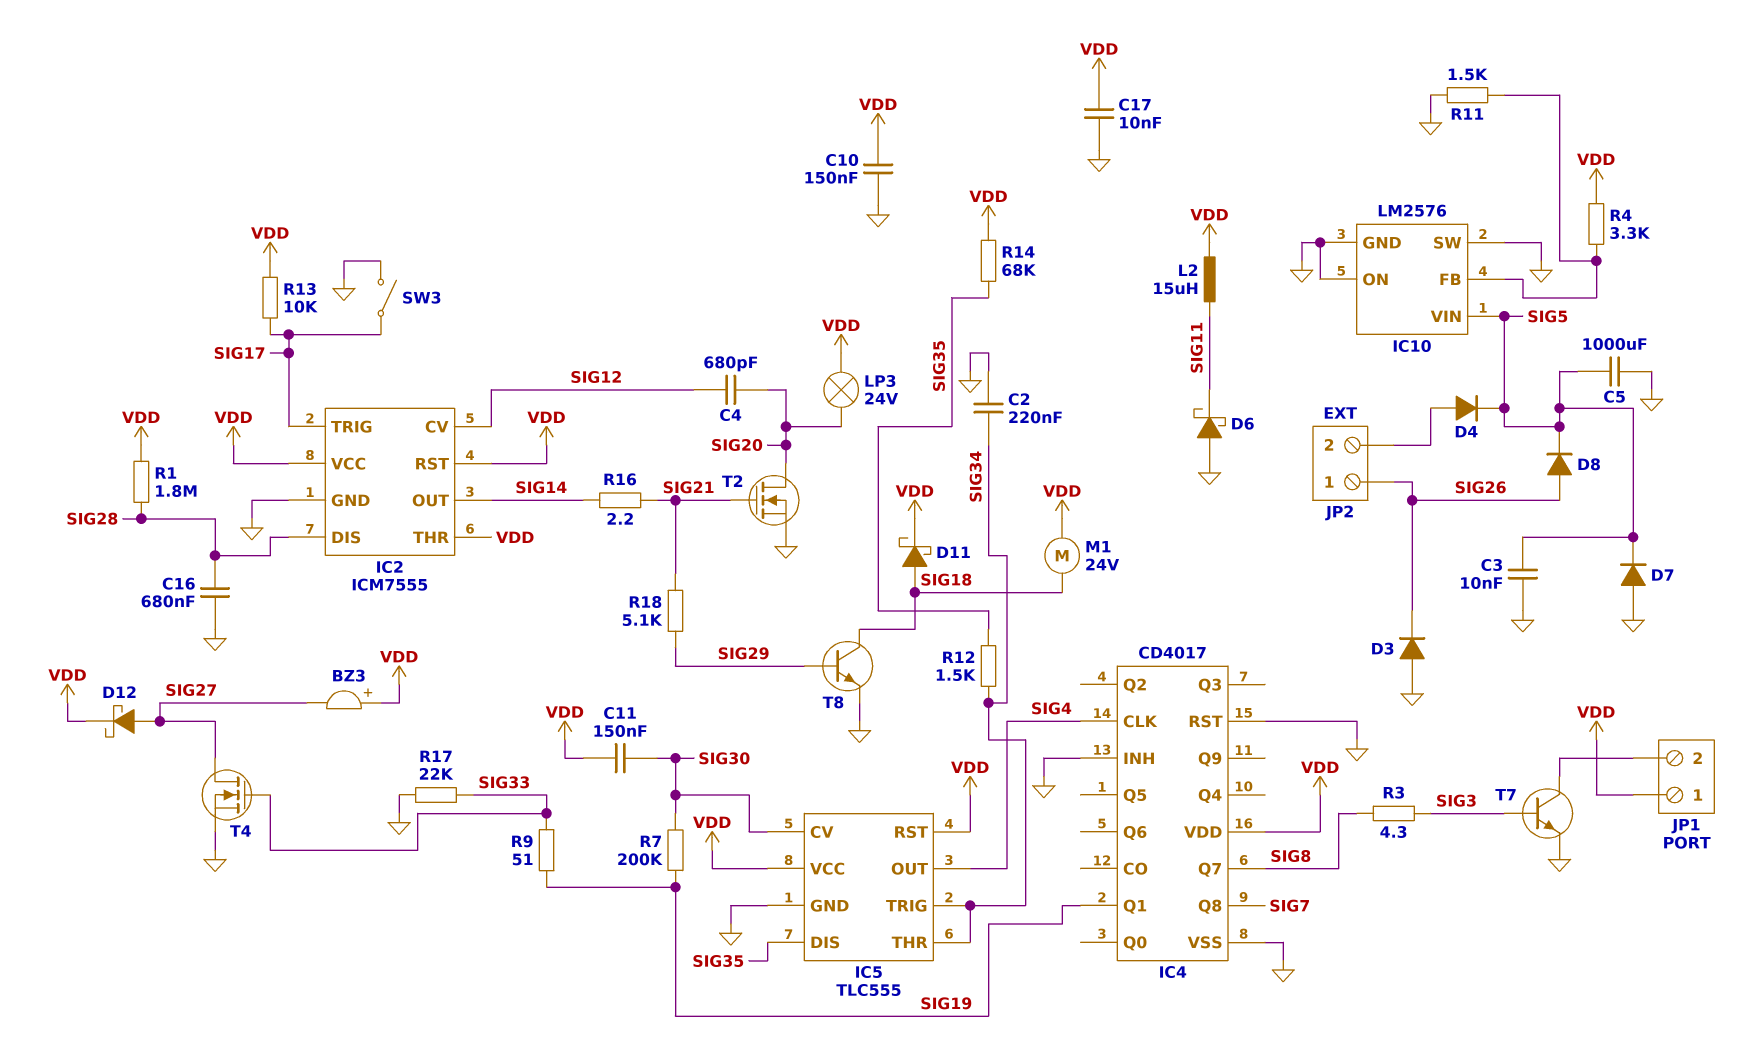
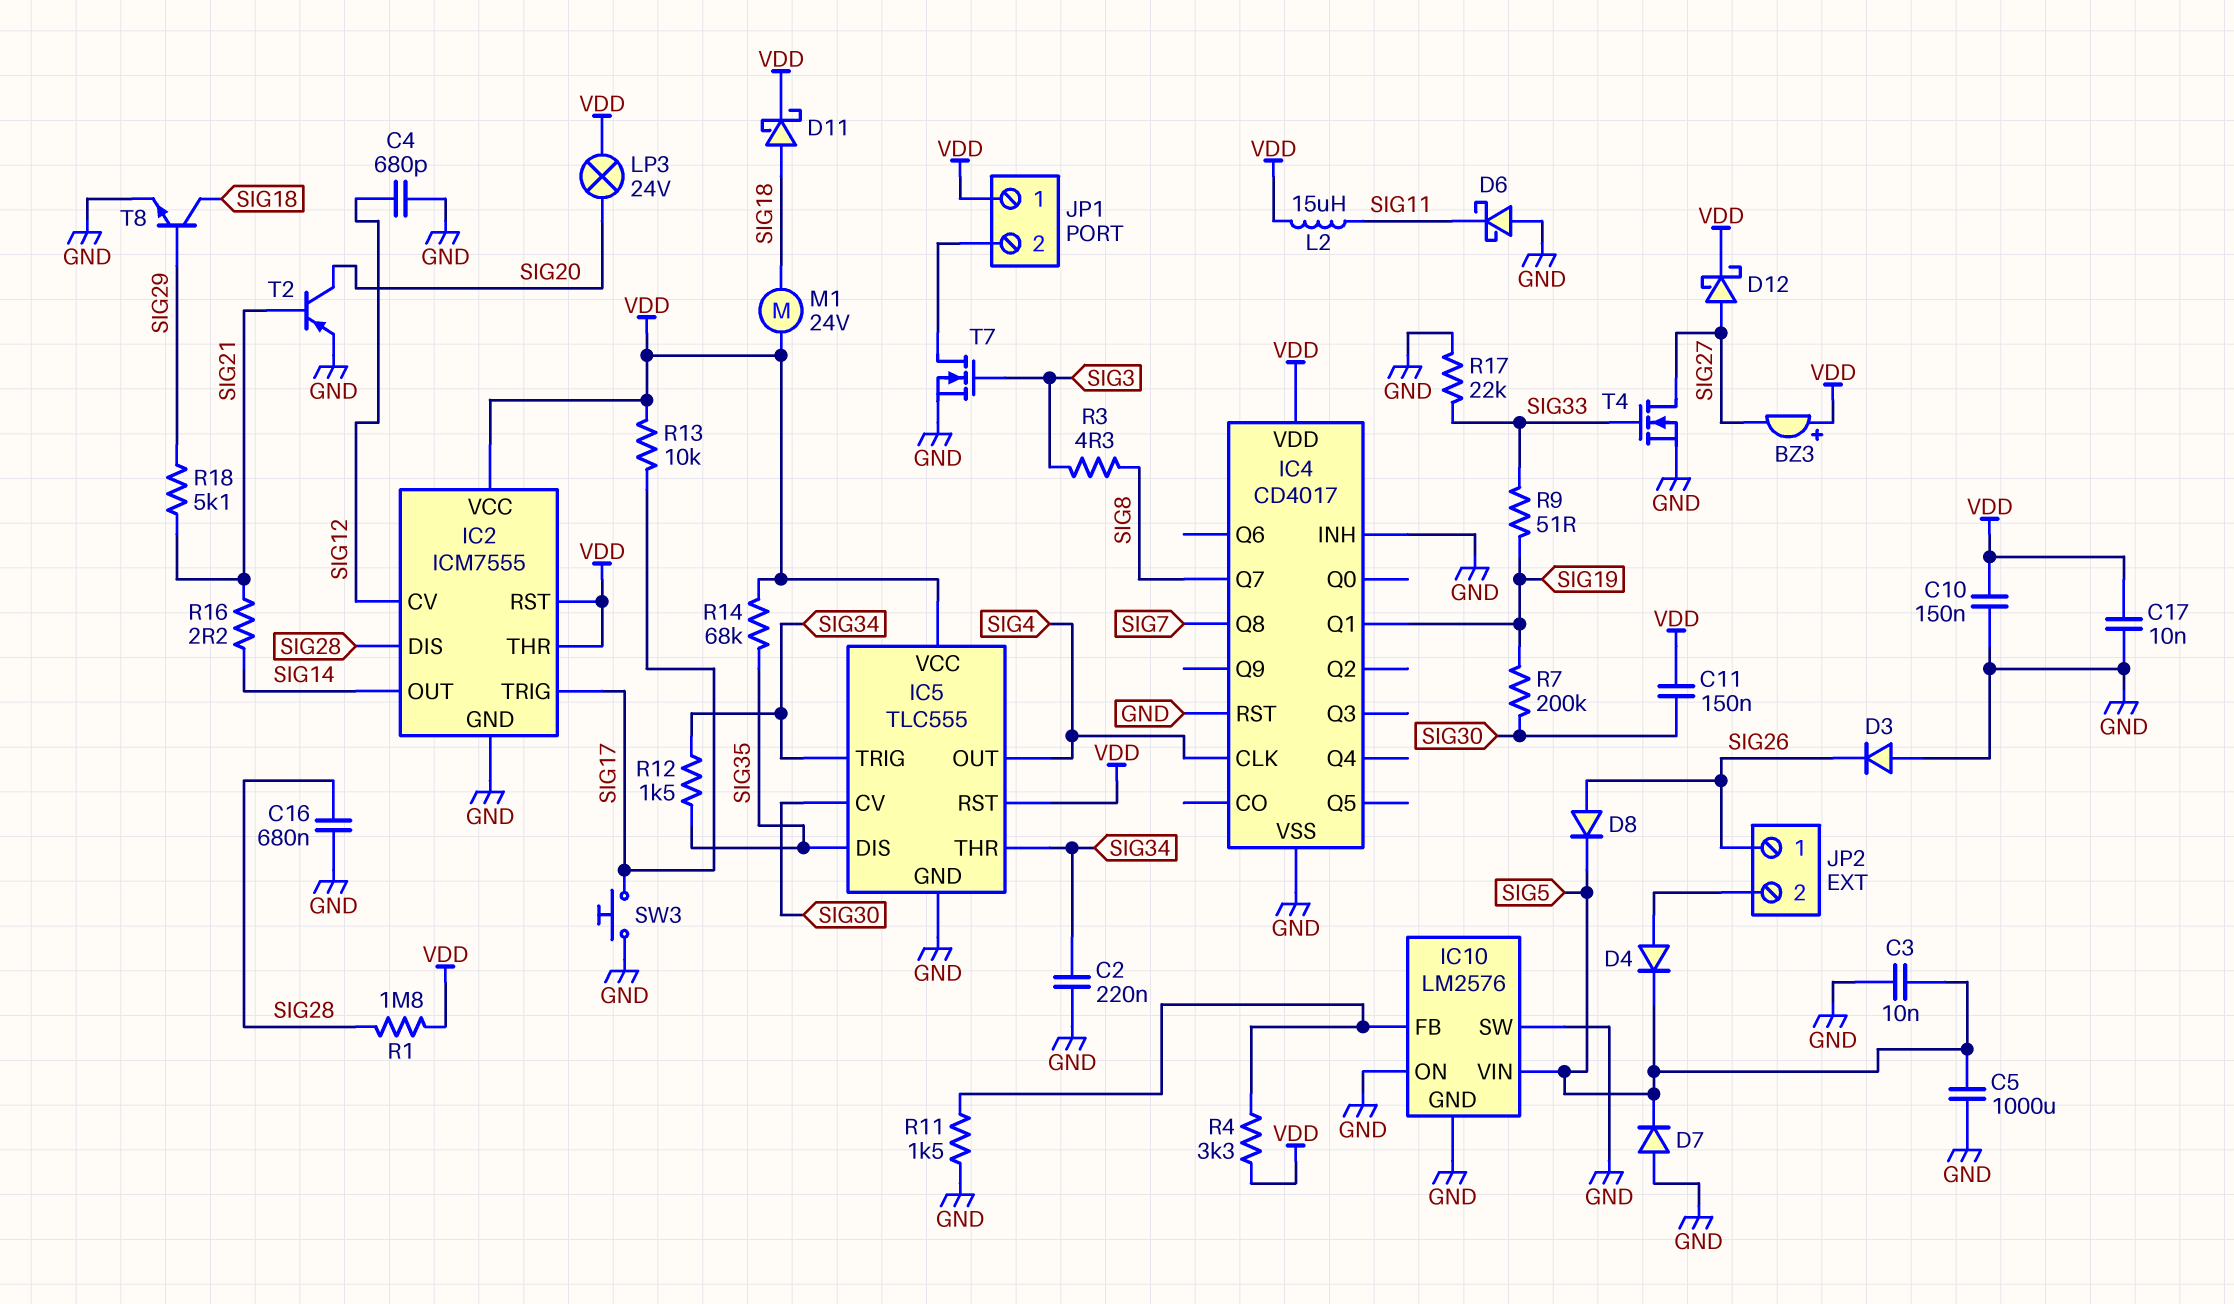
C4: 680pF (SIG12, SIG20) -> 680pF (GND, SIG12)
SW3: switch (GND, SIG17) -> button (GND, SIG17)
T2: NMOS (G SIG21, D SIG20, S GND) -> PNP (B SIG21, C SIG20, E GND)
T7: NPN (B SIG3, C JP1/2, E GND) -> NMOS (G SIG3, D JP1/2, S GND)

